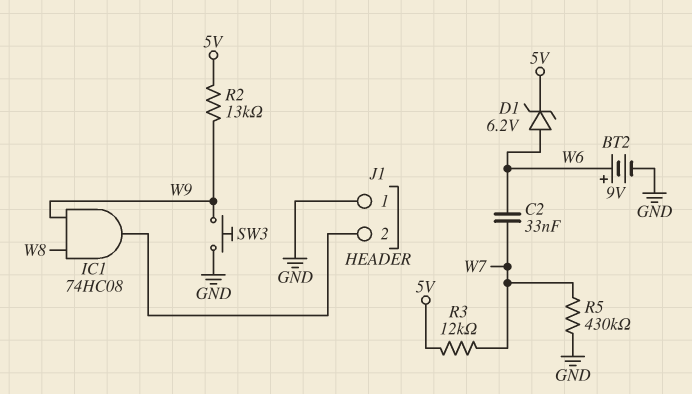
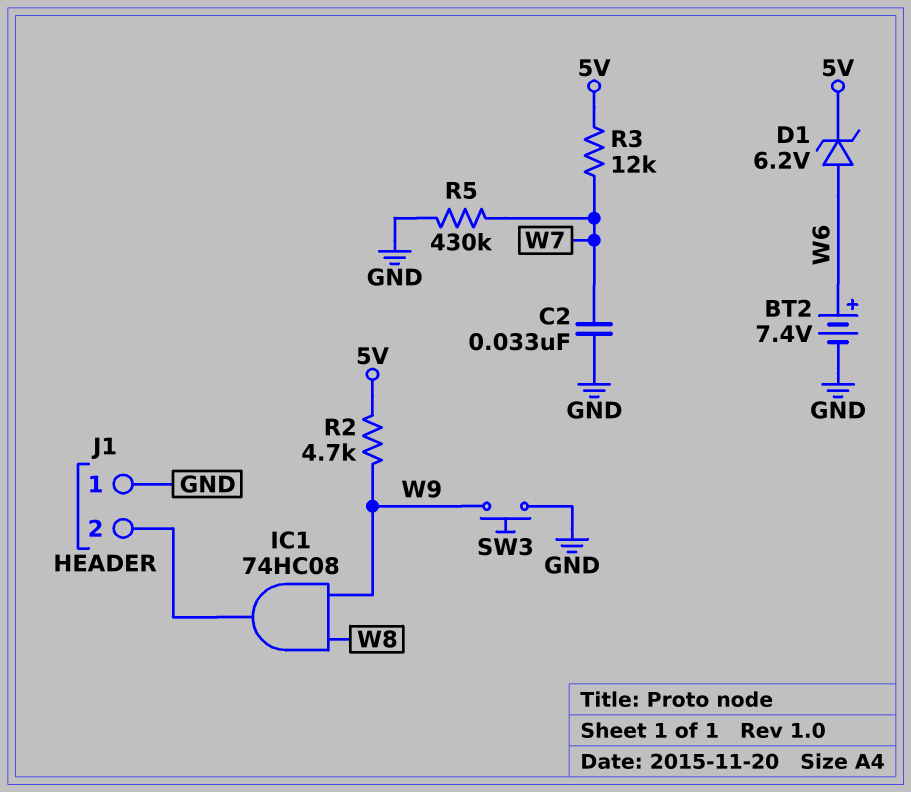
BT2: 9V (plus W6, minus GND) -> 7.4V (plus W6, minus GND)
C2: 33nF (W6, W7) -> 33nF (GND, W7)
R2: 13k (5V, W9) -> 4.7k (5V, W9)

